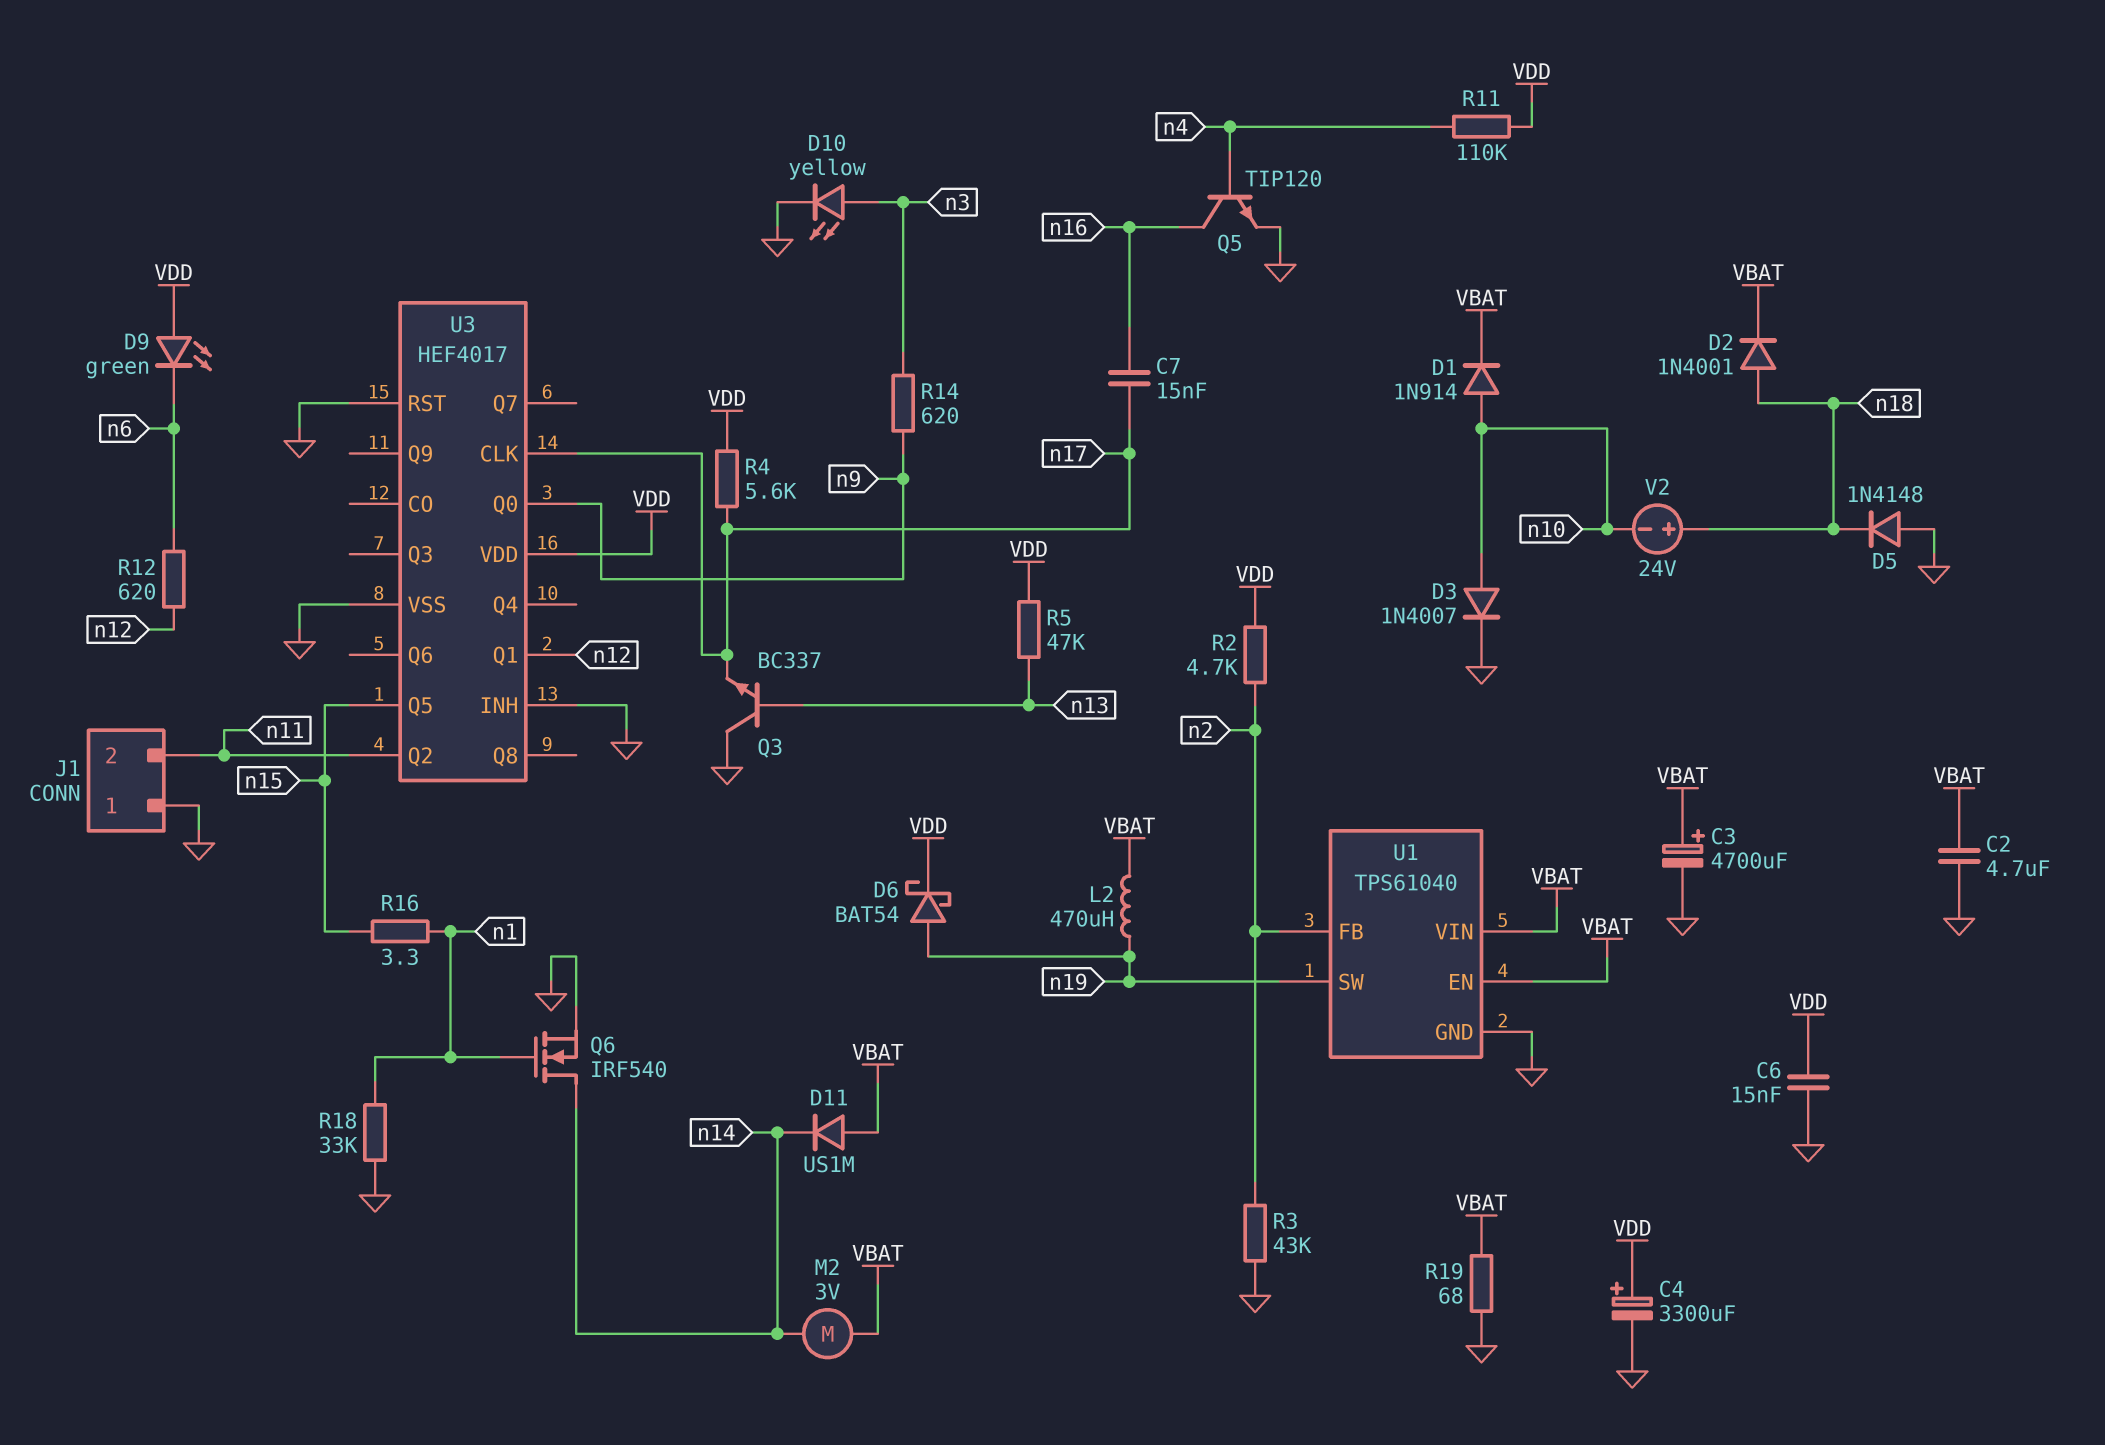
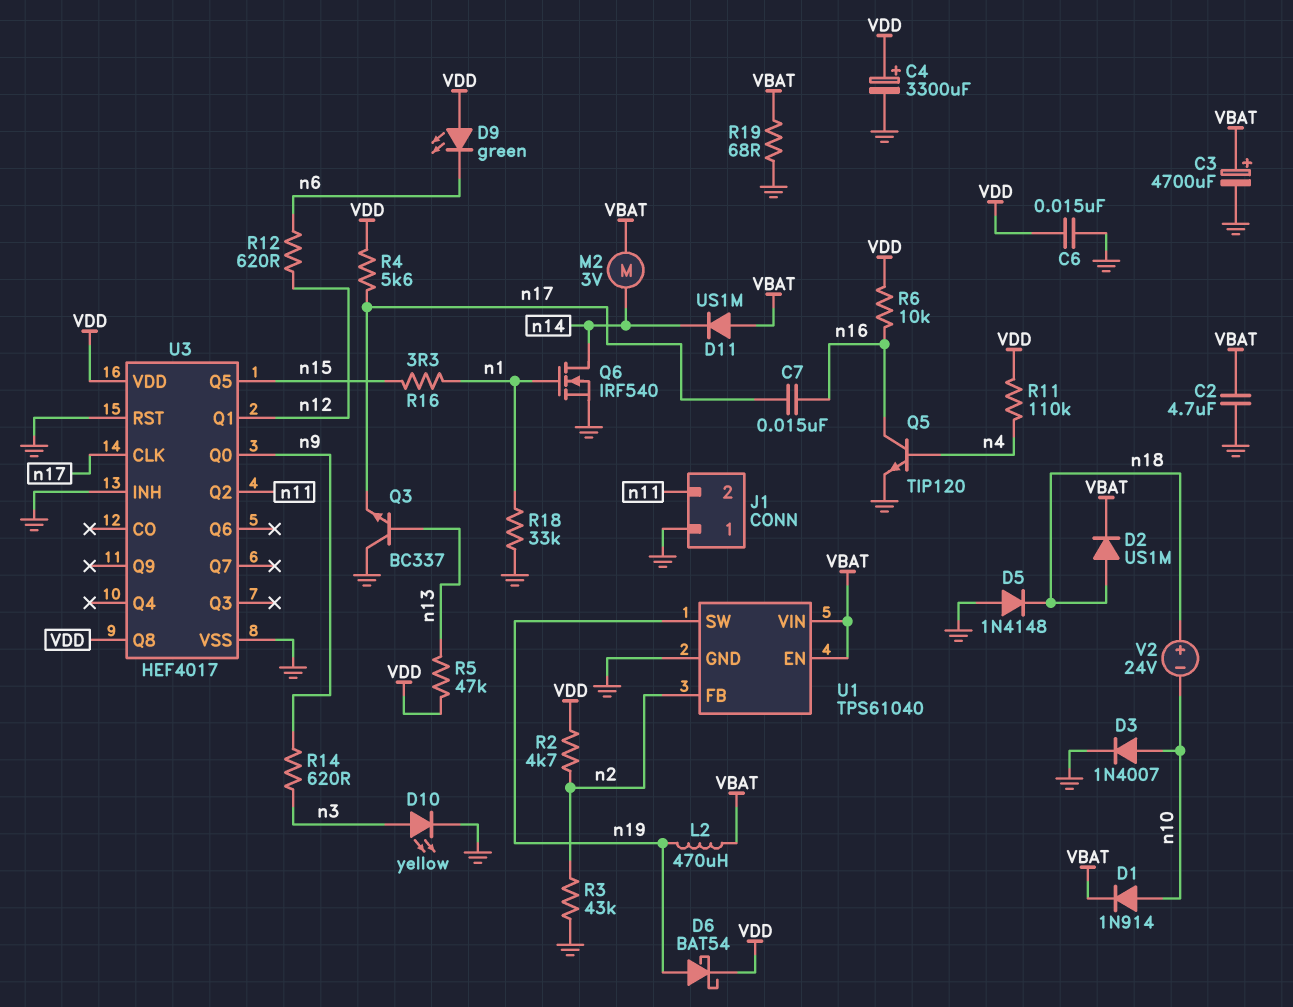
D2: diode 1N4001 (A n18, K VBAT) -> diode US1M (A n18, K VBAT)
R6: none -> 10k (VDD, n16)
U3 pin Q8: none -> VDD

